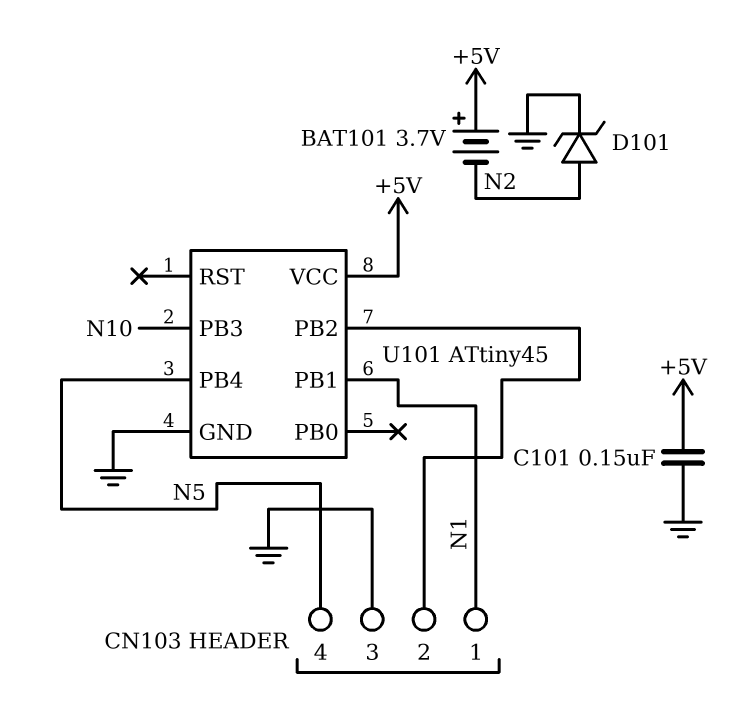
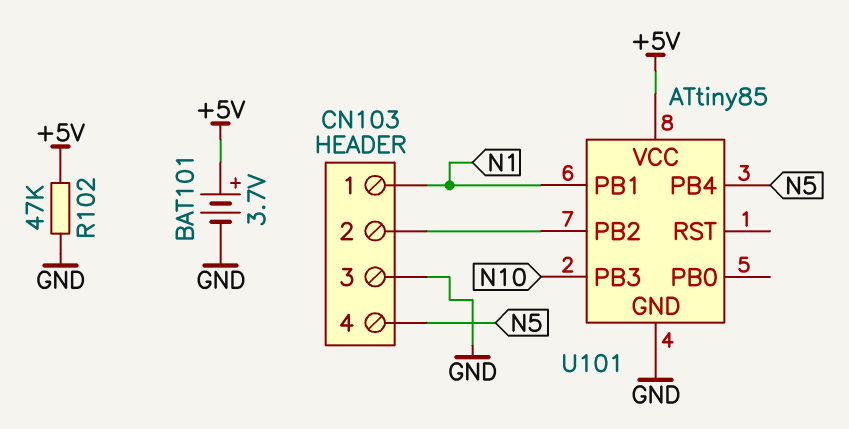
BAT101: 3.7V (plus +5V, minus N2) -> 3.7V (plus +5V, minus GND)
C101: 150nF (+5V, GND) -> none
D101: zener (A N2, K GND) -> none
R102: none -> 47k (+5V, GND)
U101: ATtiny45 -> ATtiny85

